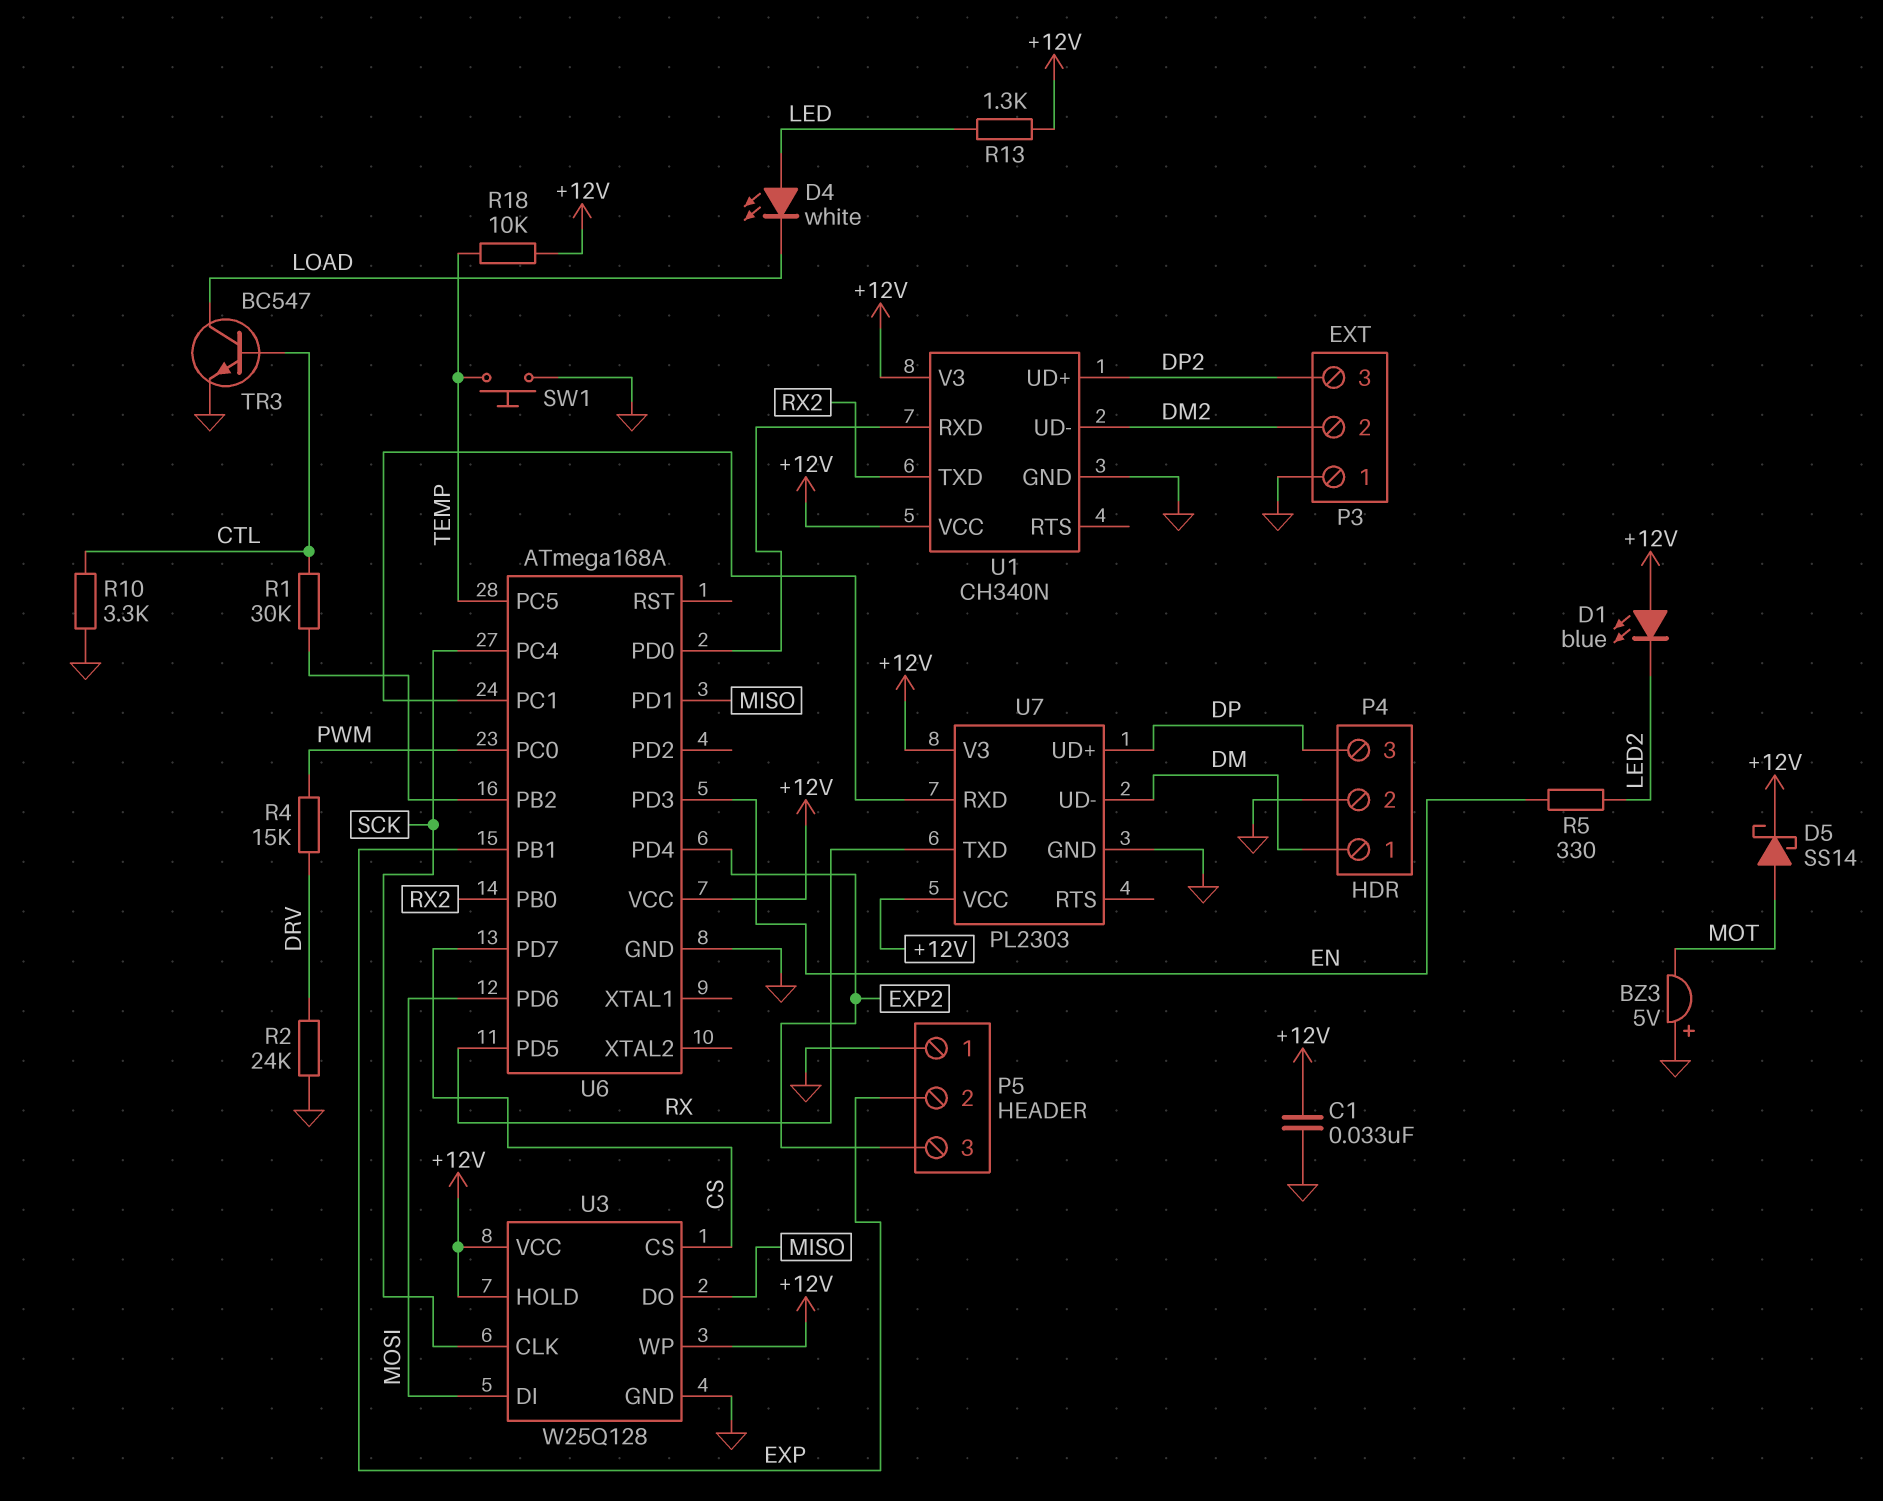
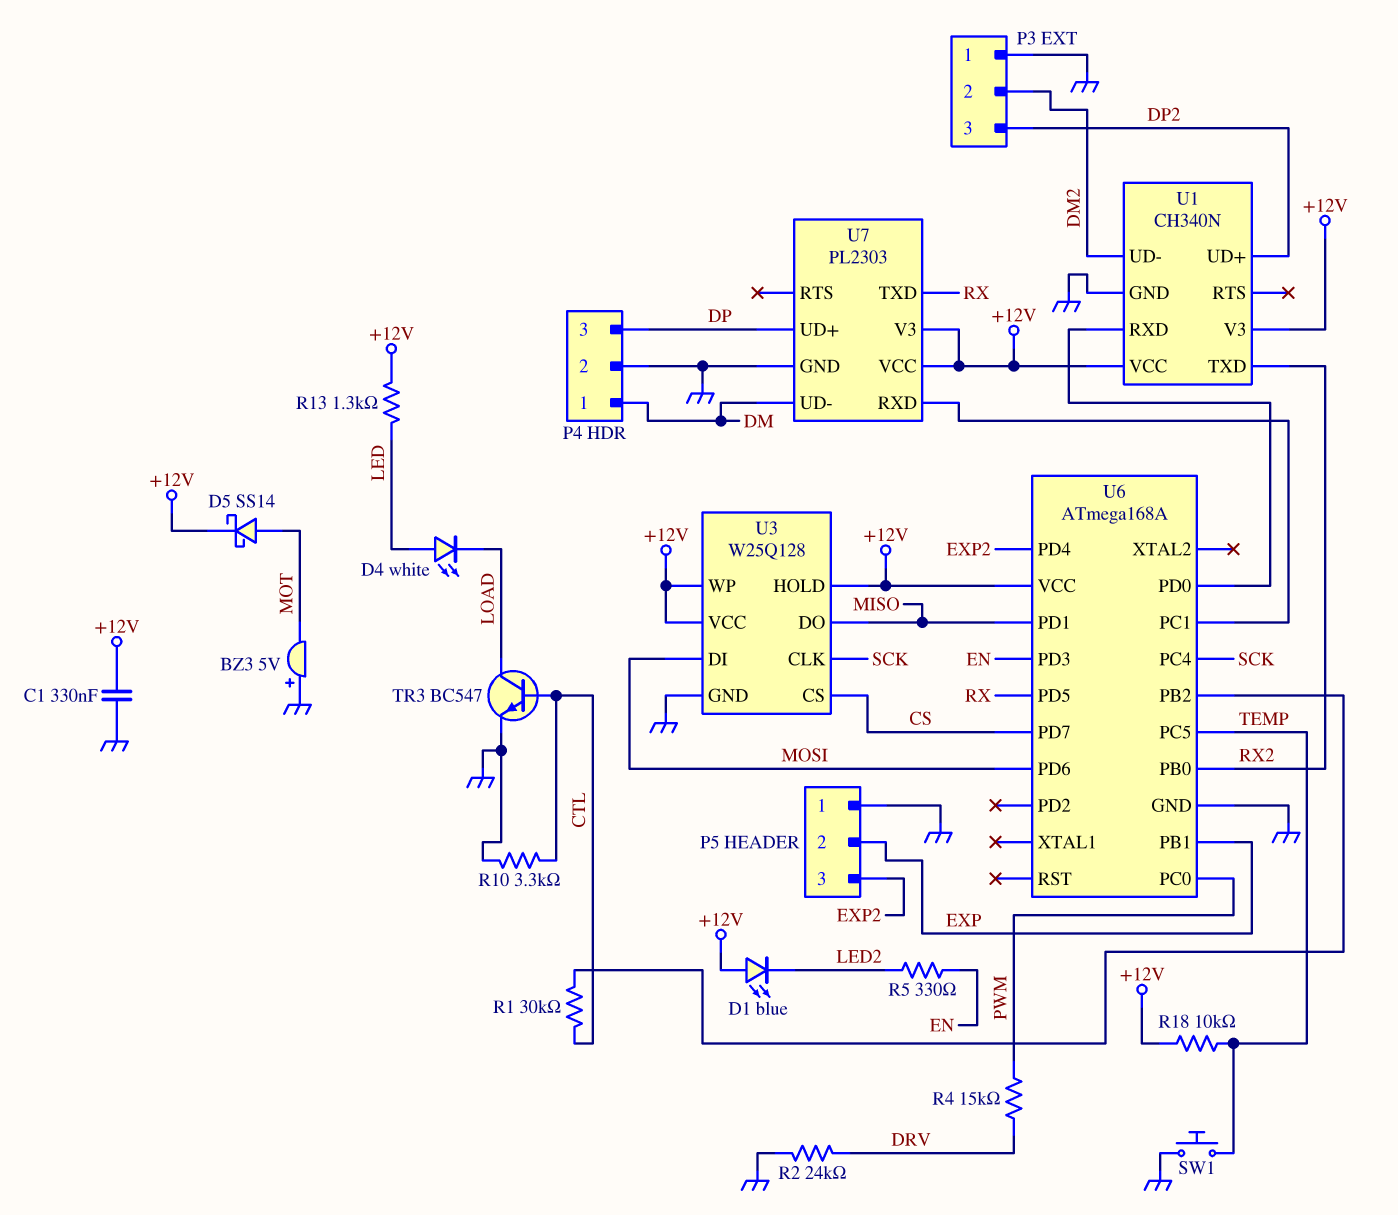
C1: 33nF (+12V, GND) -> 330nF (+12V, GND)

